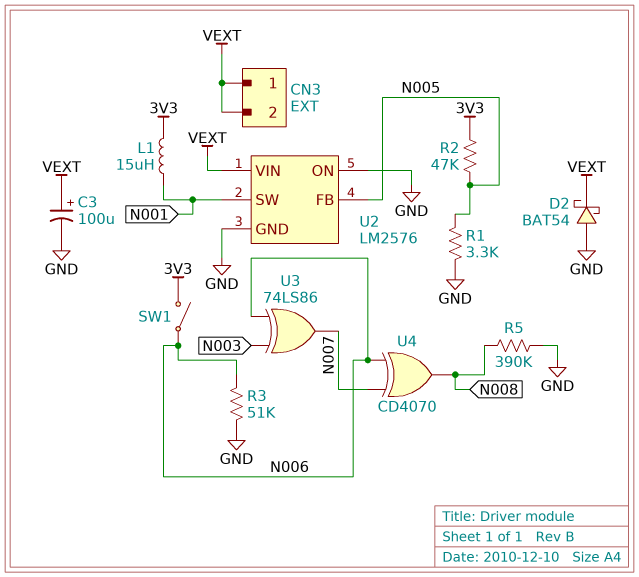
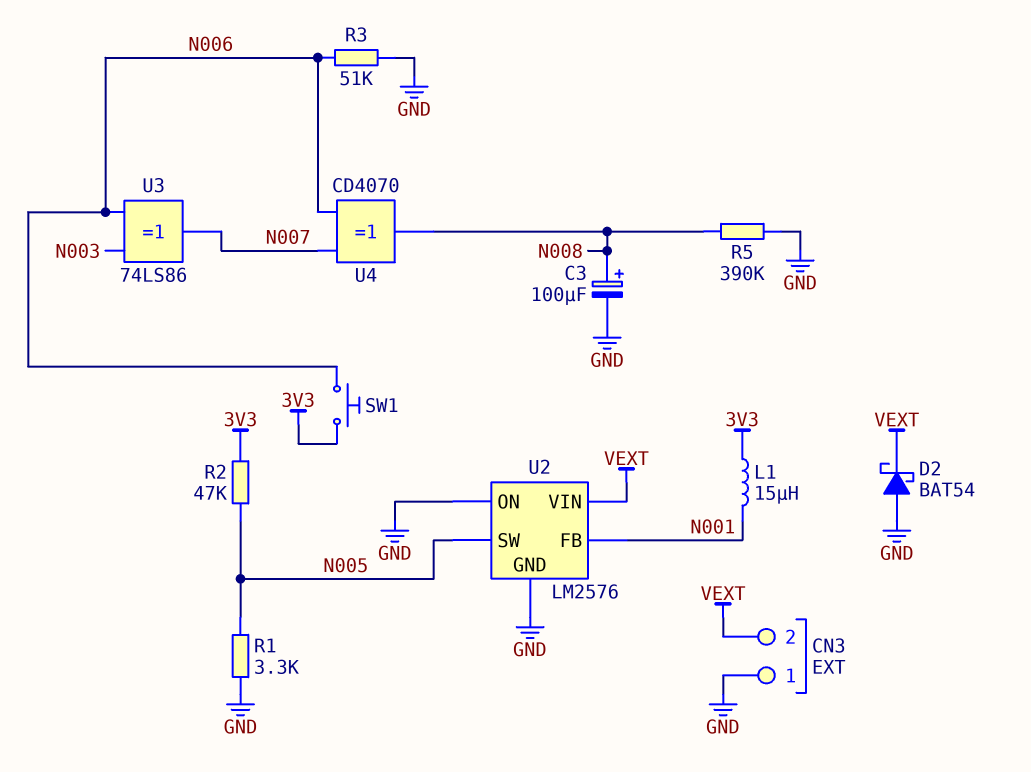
C3: 100uF (plus VEXT, minus GND) -> 100uF (plus N008, minus GND)
CN3 pin 1: VEXT -> GND
SW1: switch (3V3, N006) -> button (3V3, N006)
U2 pin FB: N005 -> N001
U2 pin SW: N001 -> N005

